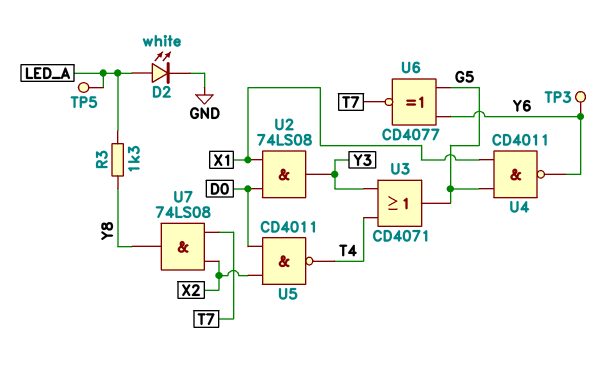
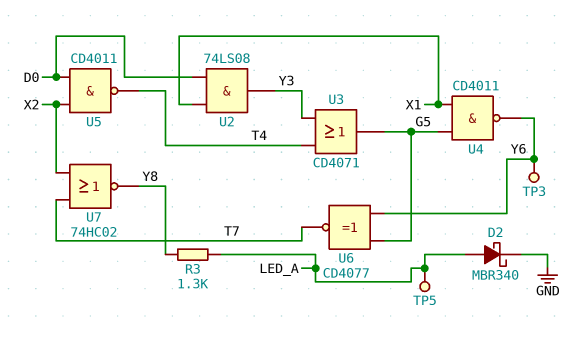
D2: LED white (A LED_A, K GND) -> schottky MBR340 (A LED_A, K GND)
U7: AND 74LS08 (in T7, in X2, out Y8) -> NOR 74HC02 (in T7, in X2, out Y8)

